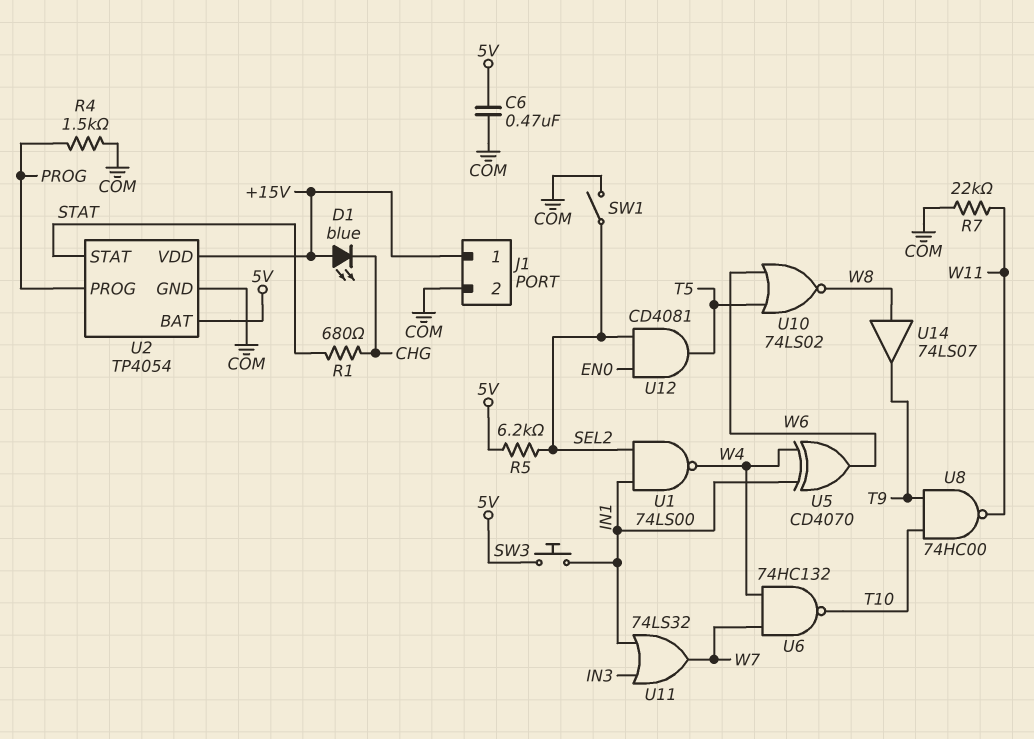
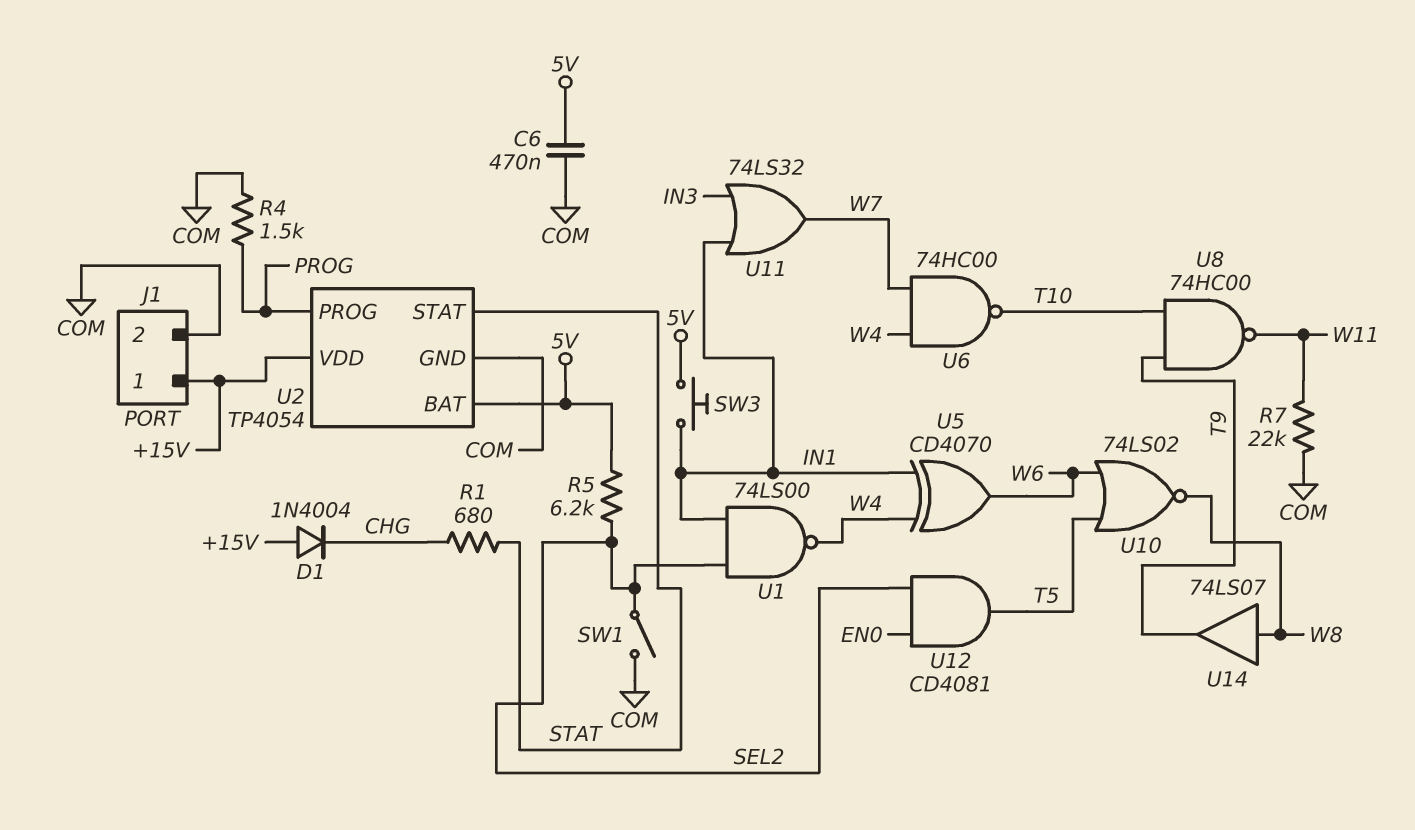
D1: LED blue (A +15V, K CHG) -> diode 1N4004 (A +15V, K CHG)
U6: NAND 74HC132 (in W4, in W7, out T10) -> NAND 74HC00 (in W4, in W7, out T10)

